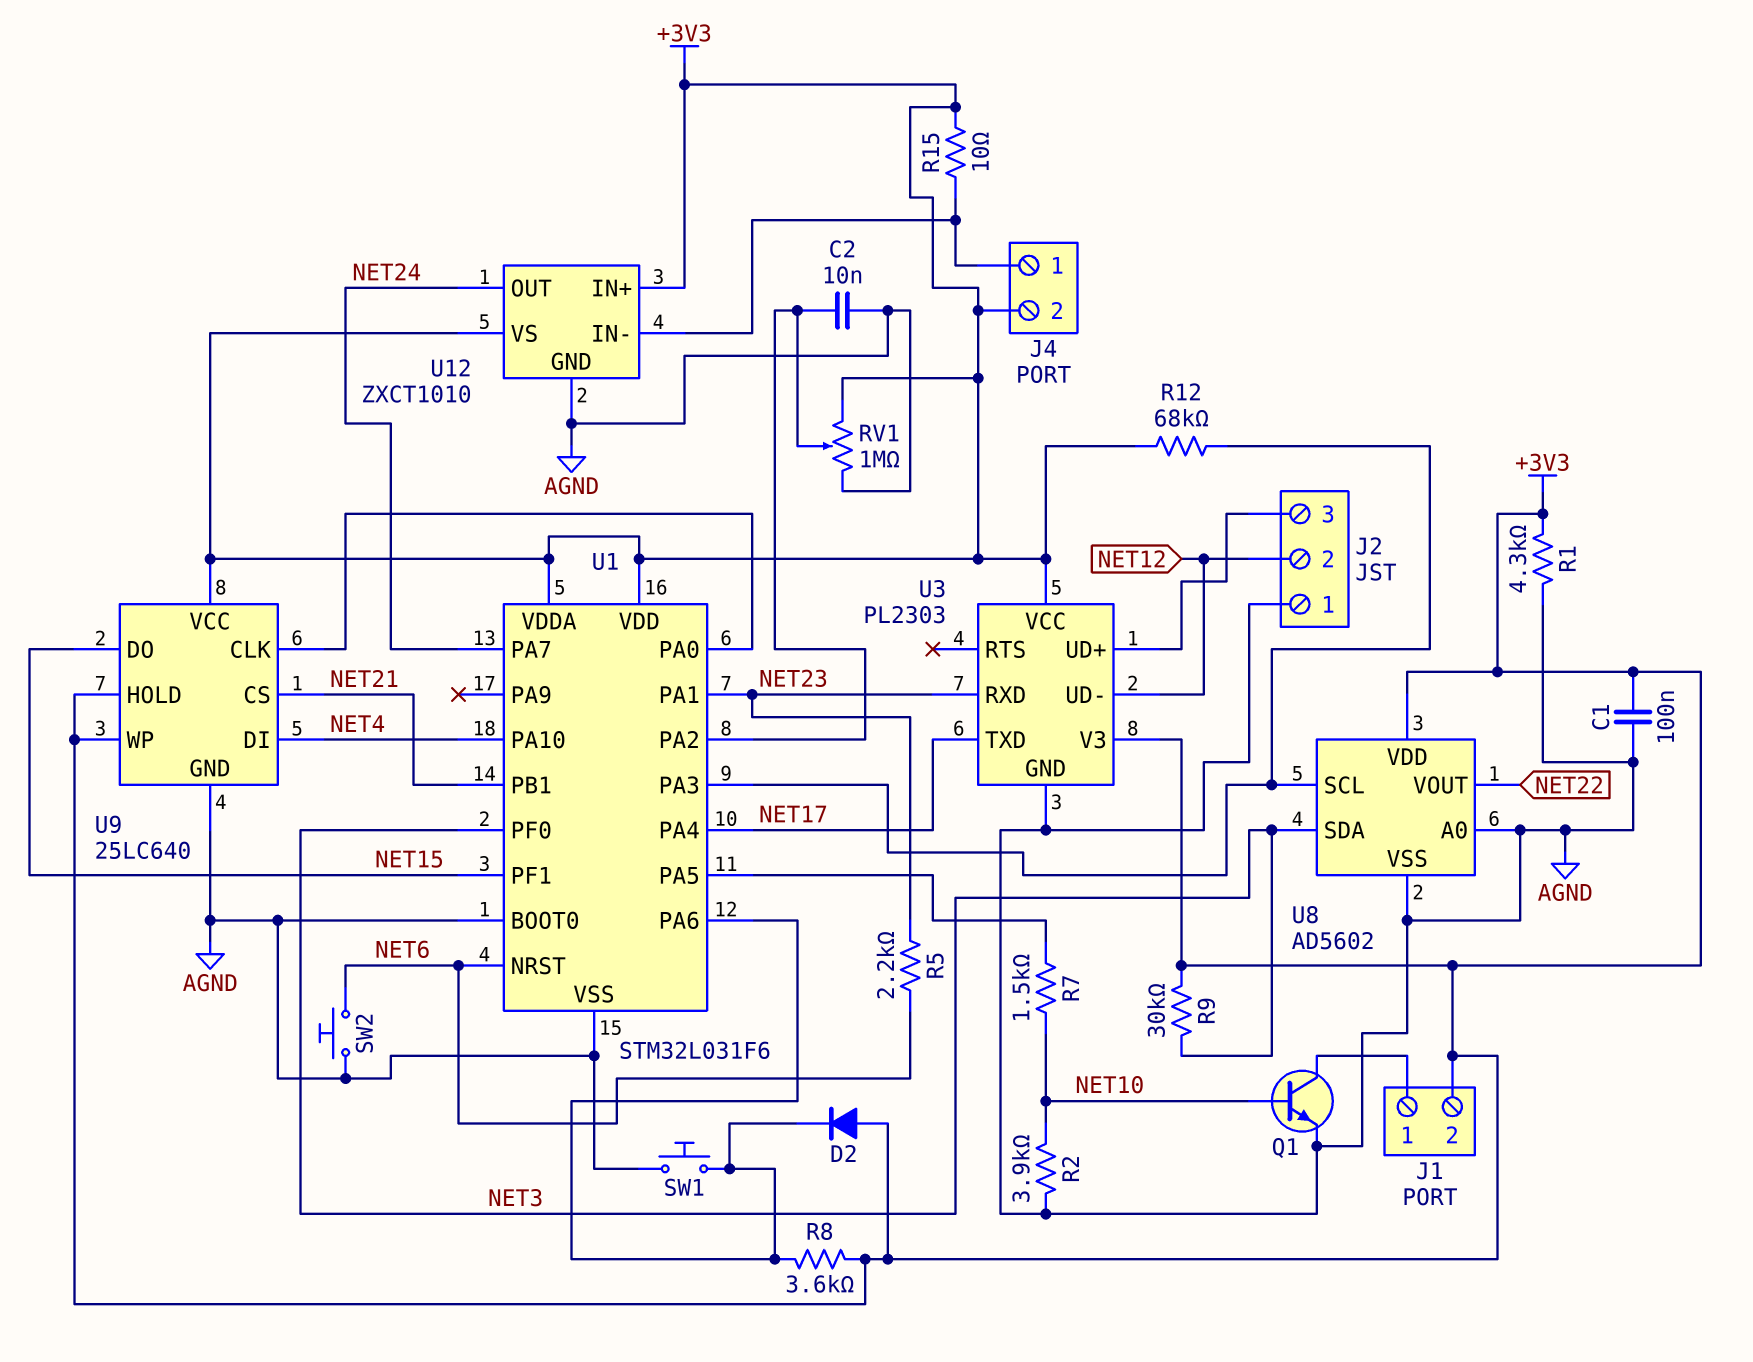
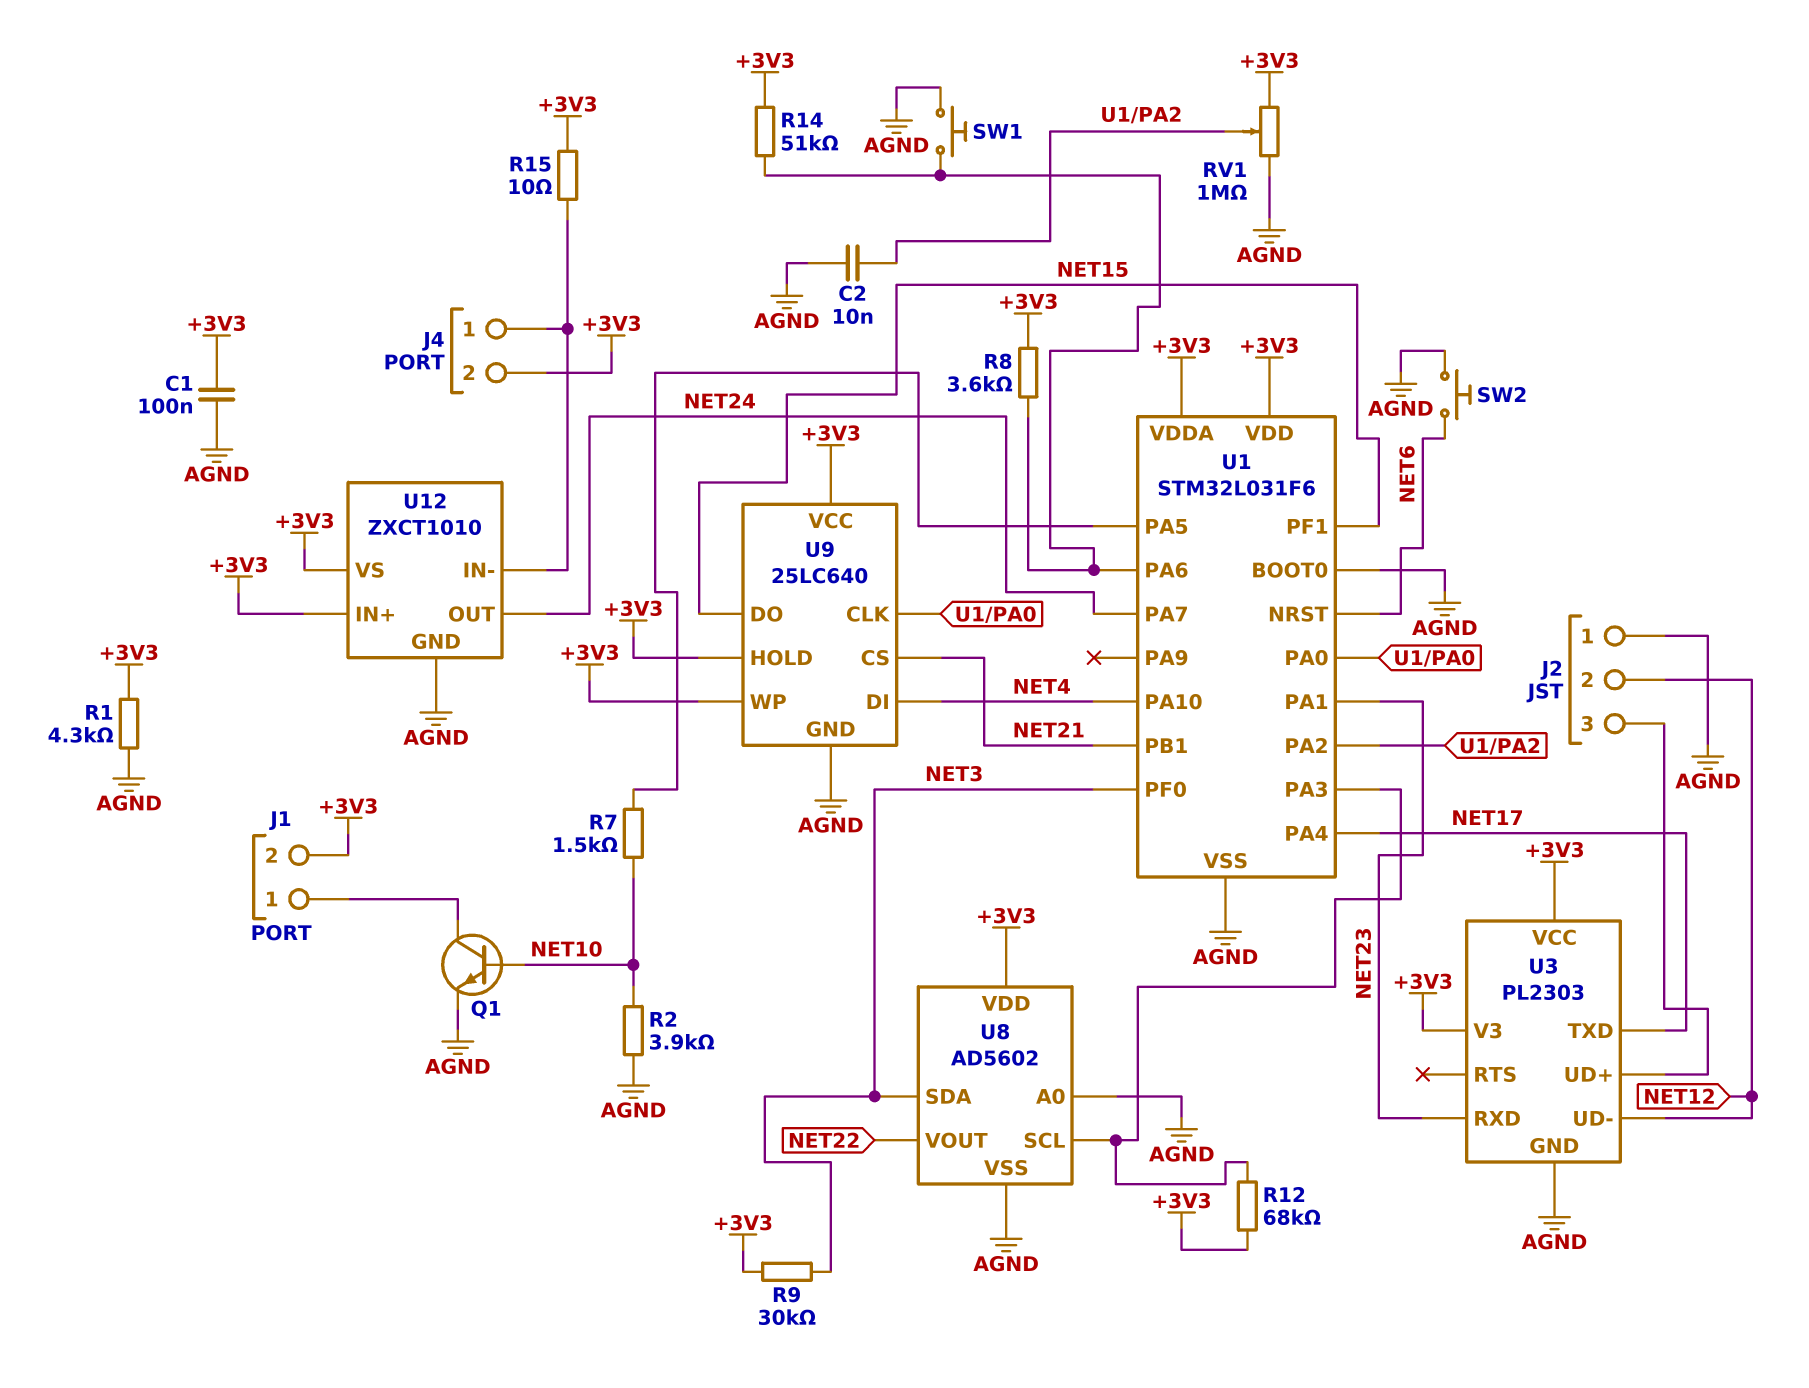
D2: diode (A +3V3, K U1/PA6) -> none
R5: 2.2k (NET6, NET23) -> none
R14: none -> 51k (+3V3, U1/PA6)

